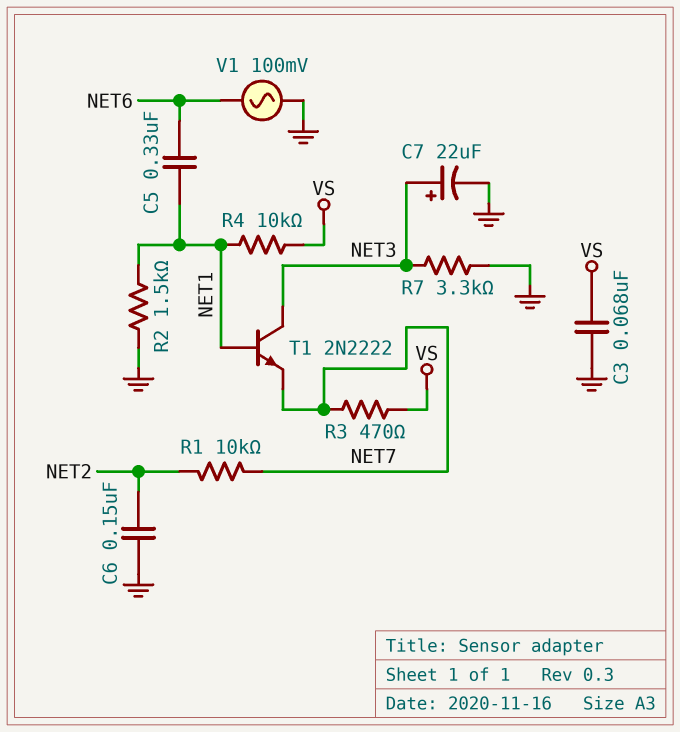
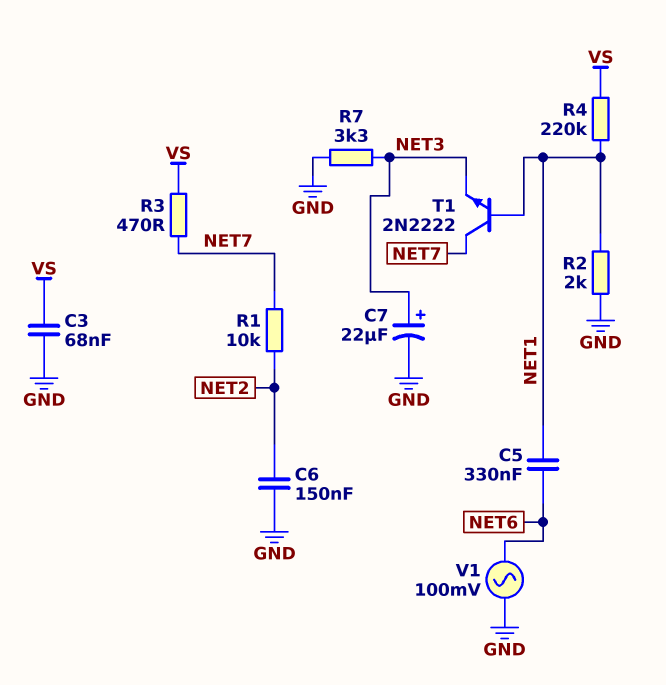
R2: 1.5k (GND, NET1) -> 2k (GND, NET1)
R4: 10k (NET1, VS) -> 220k (NET1, VS)
T1: NPN 2N2222 (B NET1, C NET3, E NET7) -> NPN 2N2222 (B NET1, C NET7, E NET3)

